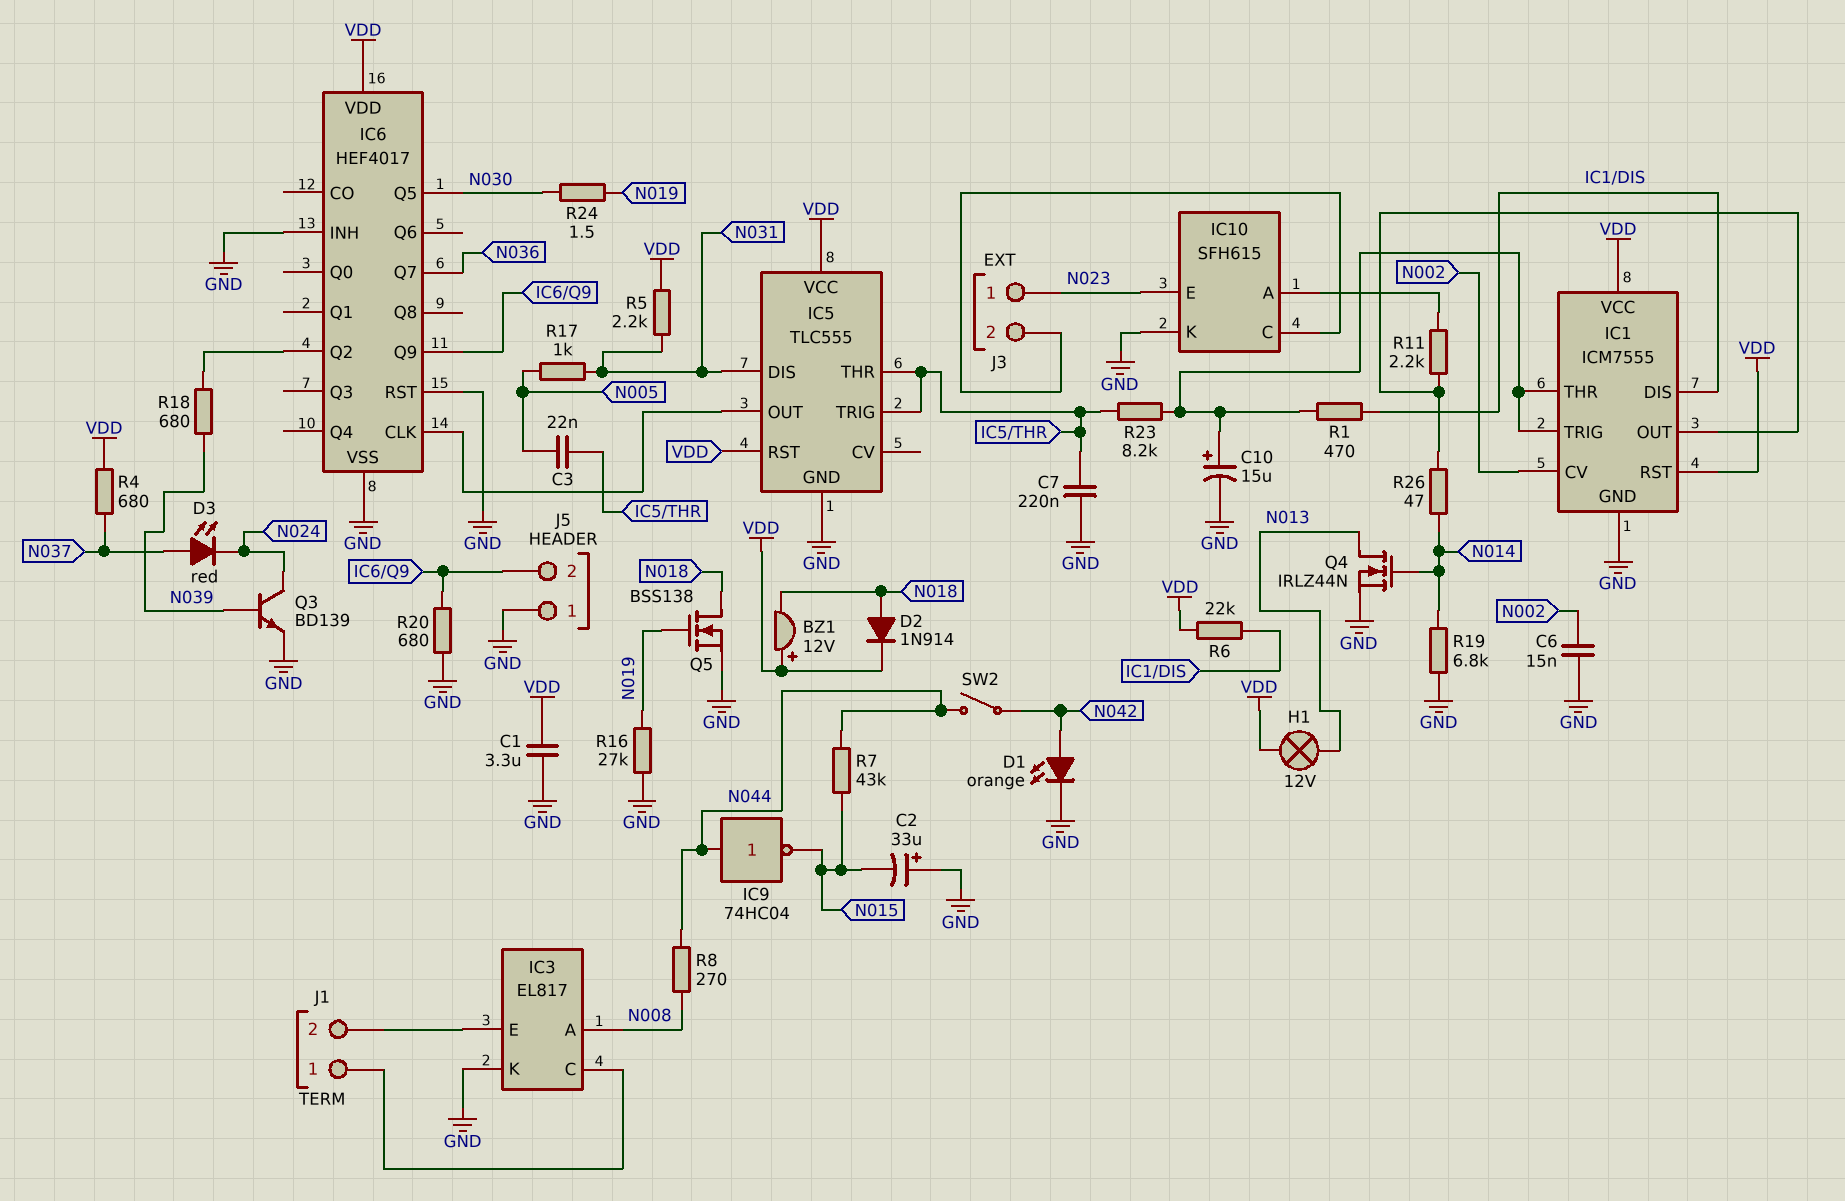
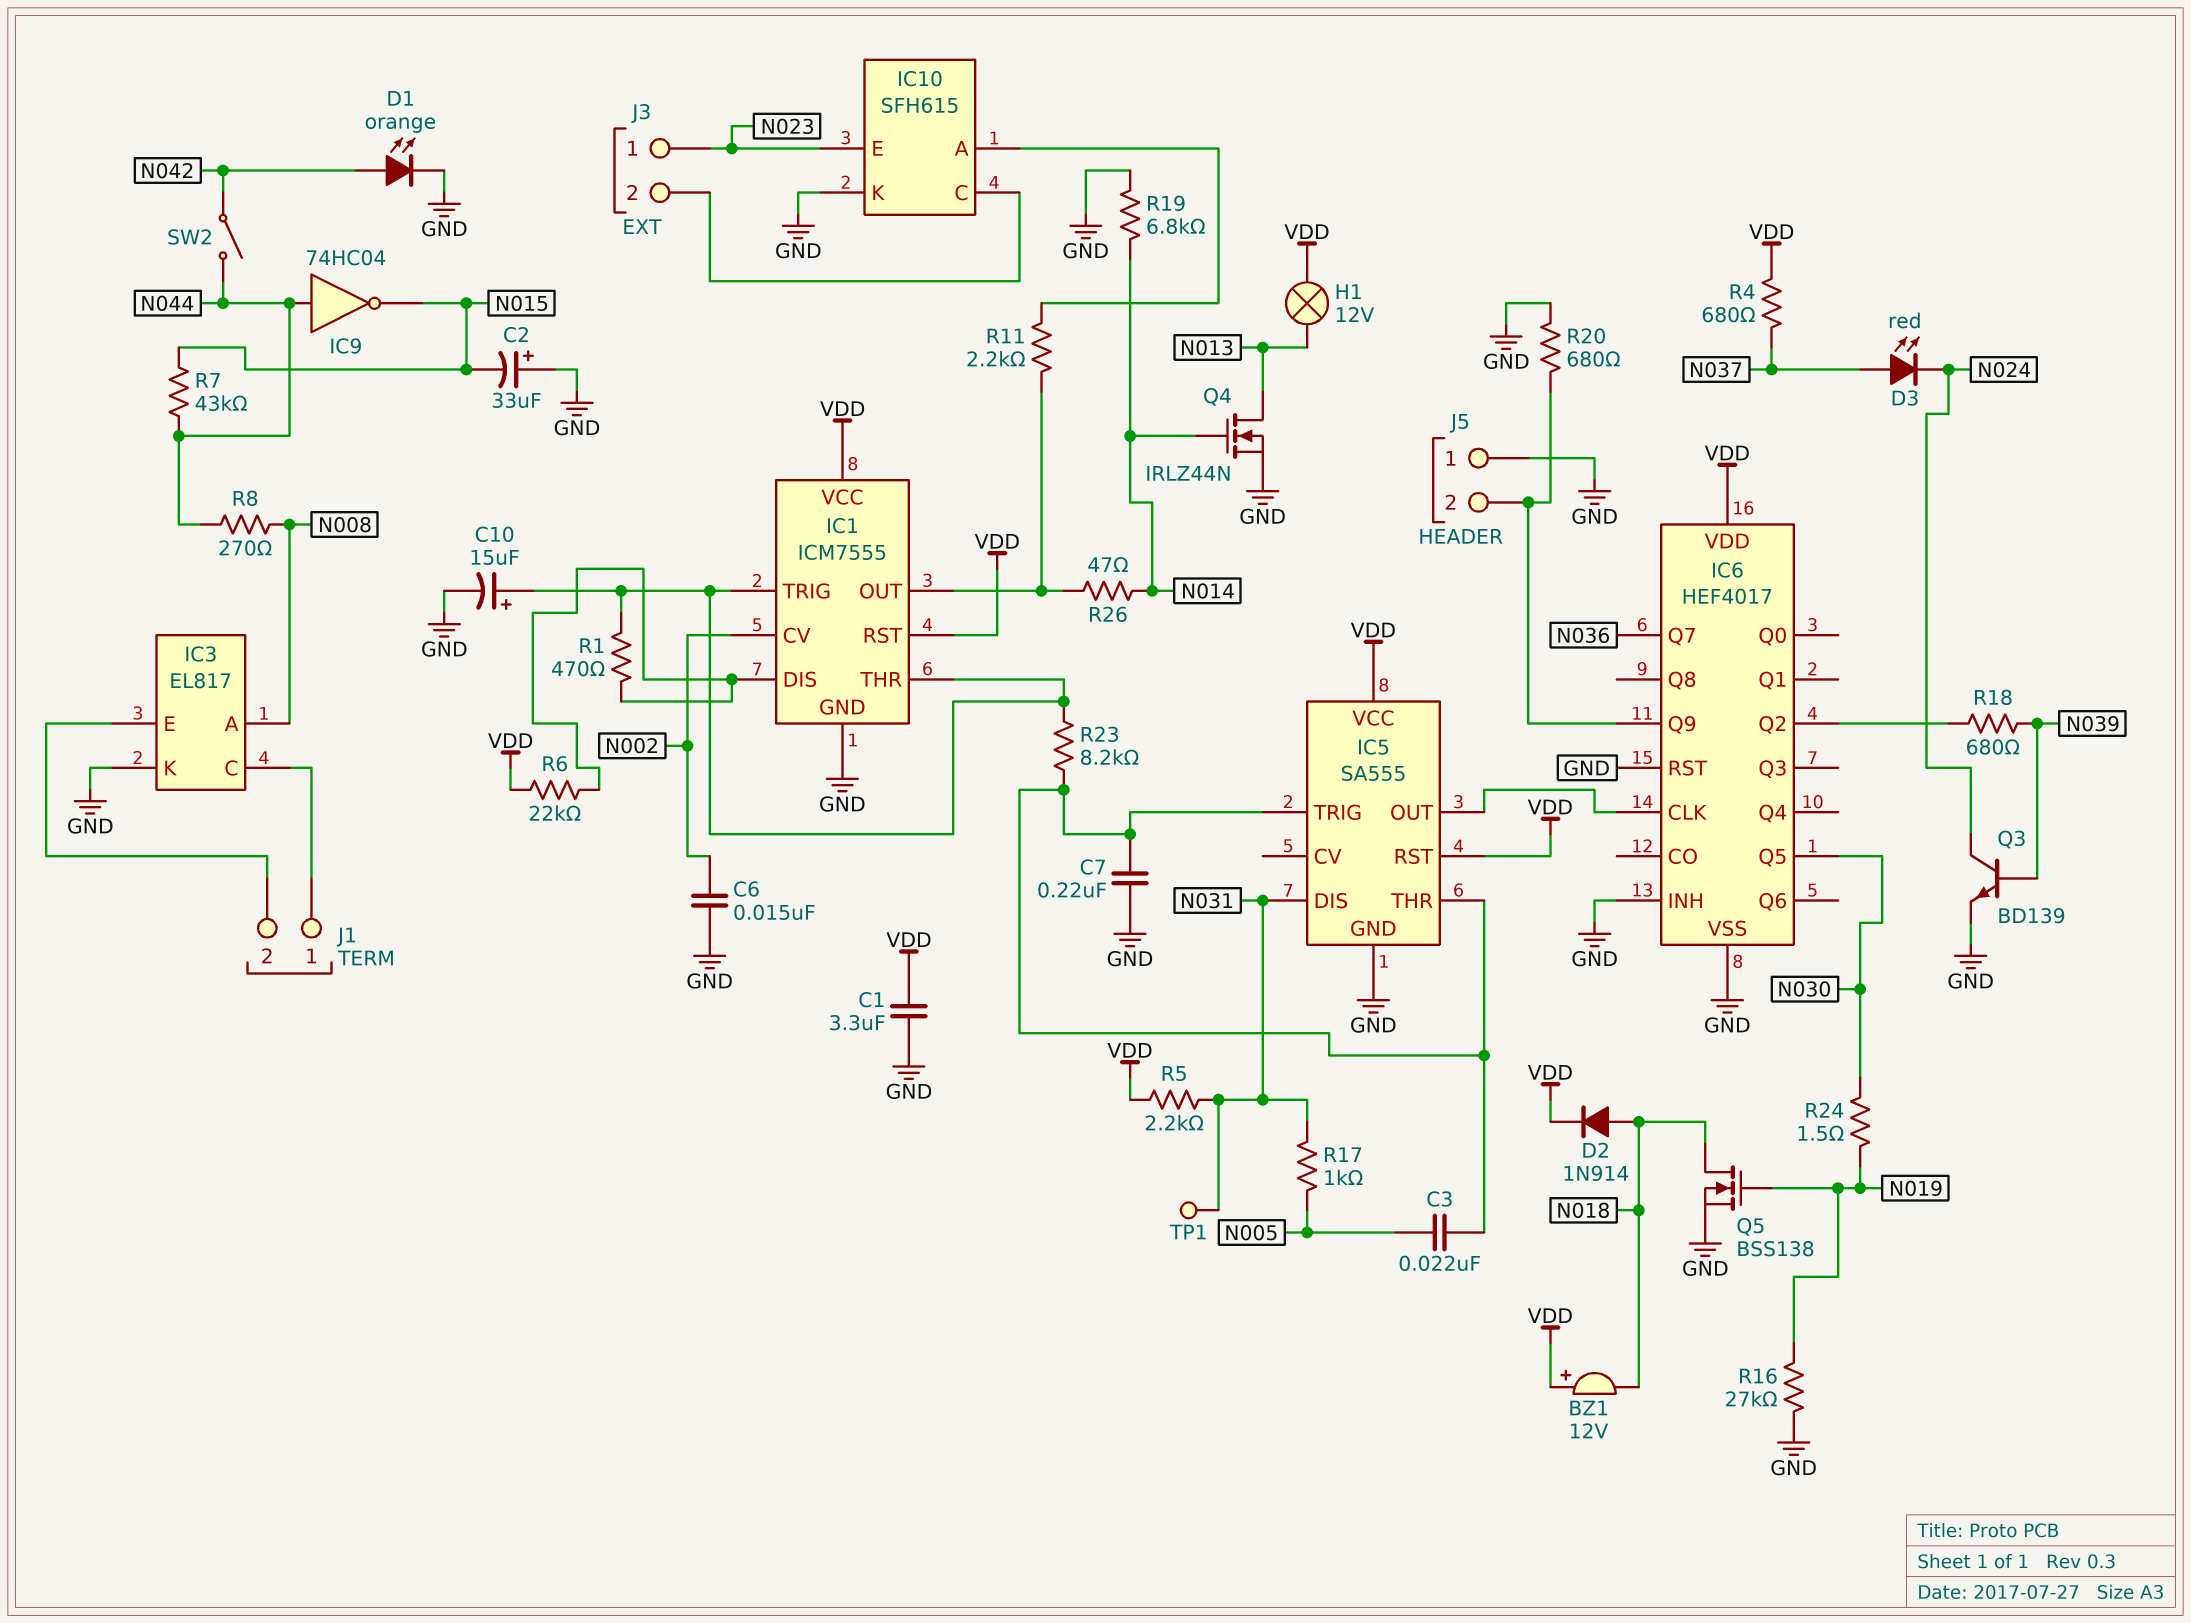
IC5: TLC555 -> SA555
TP1: none -> test point (N031)

